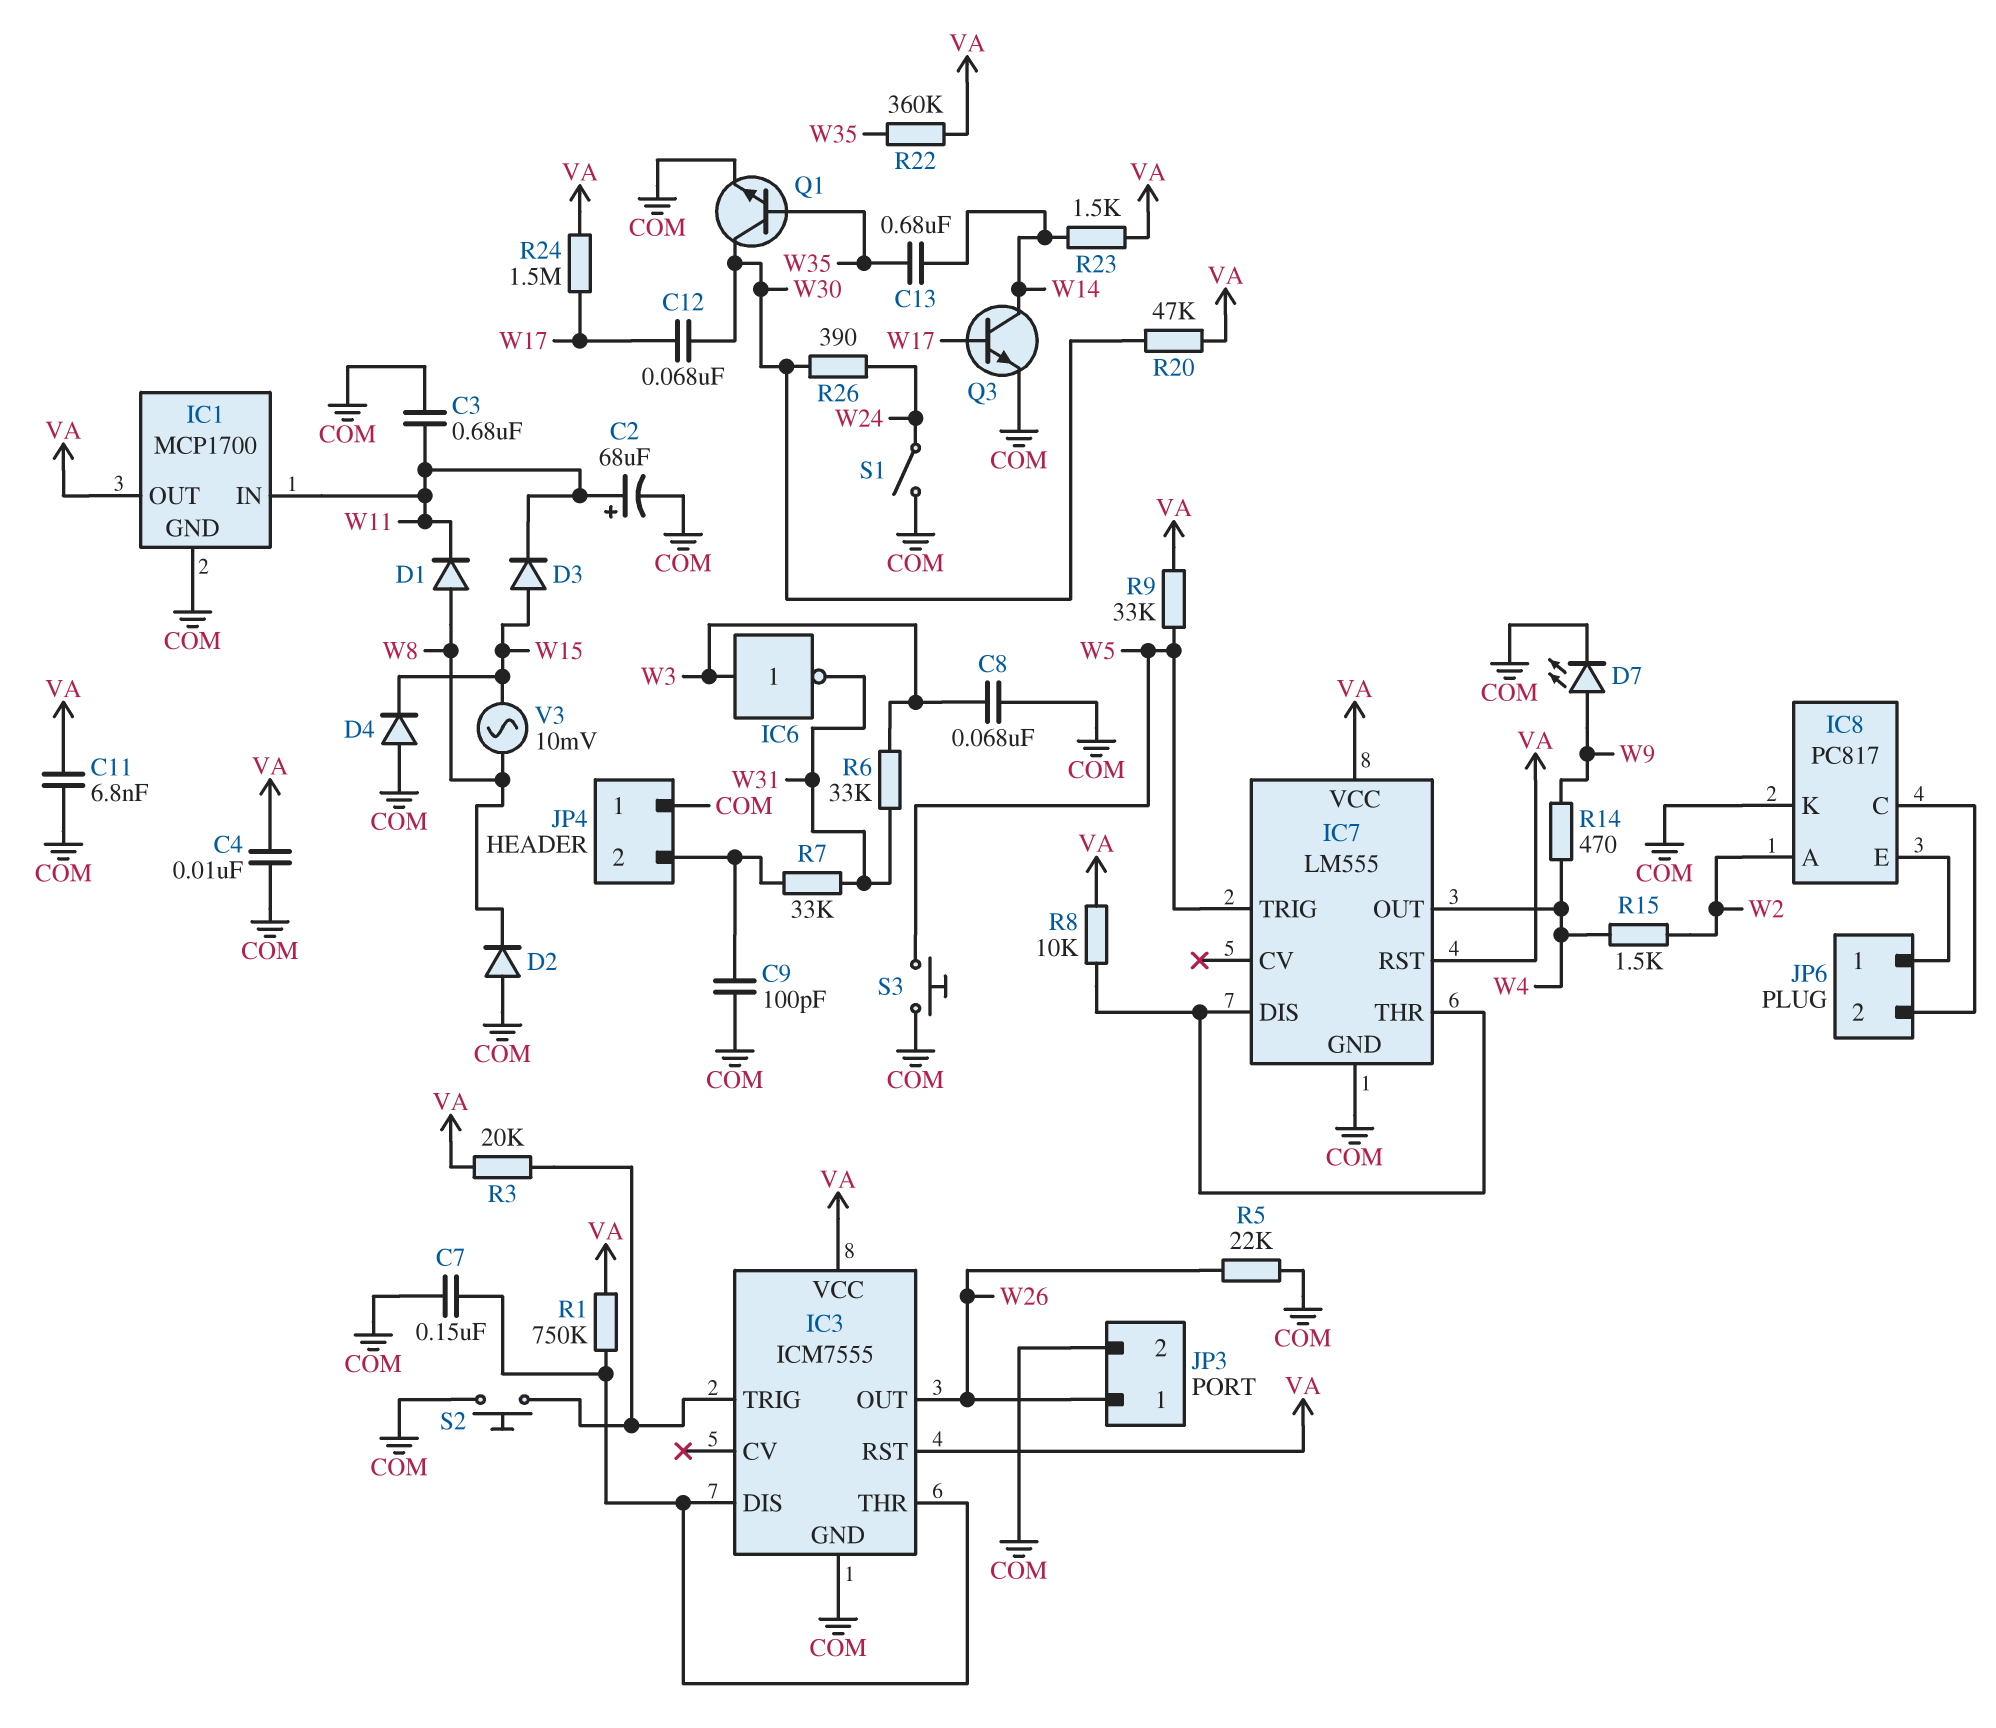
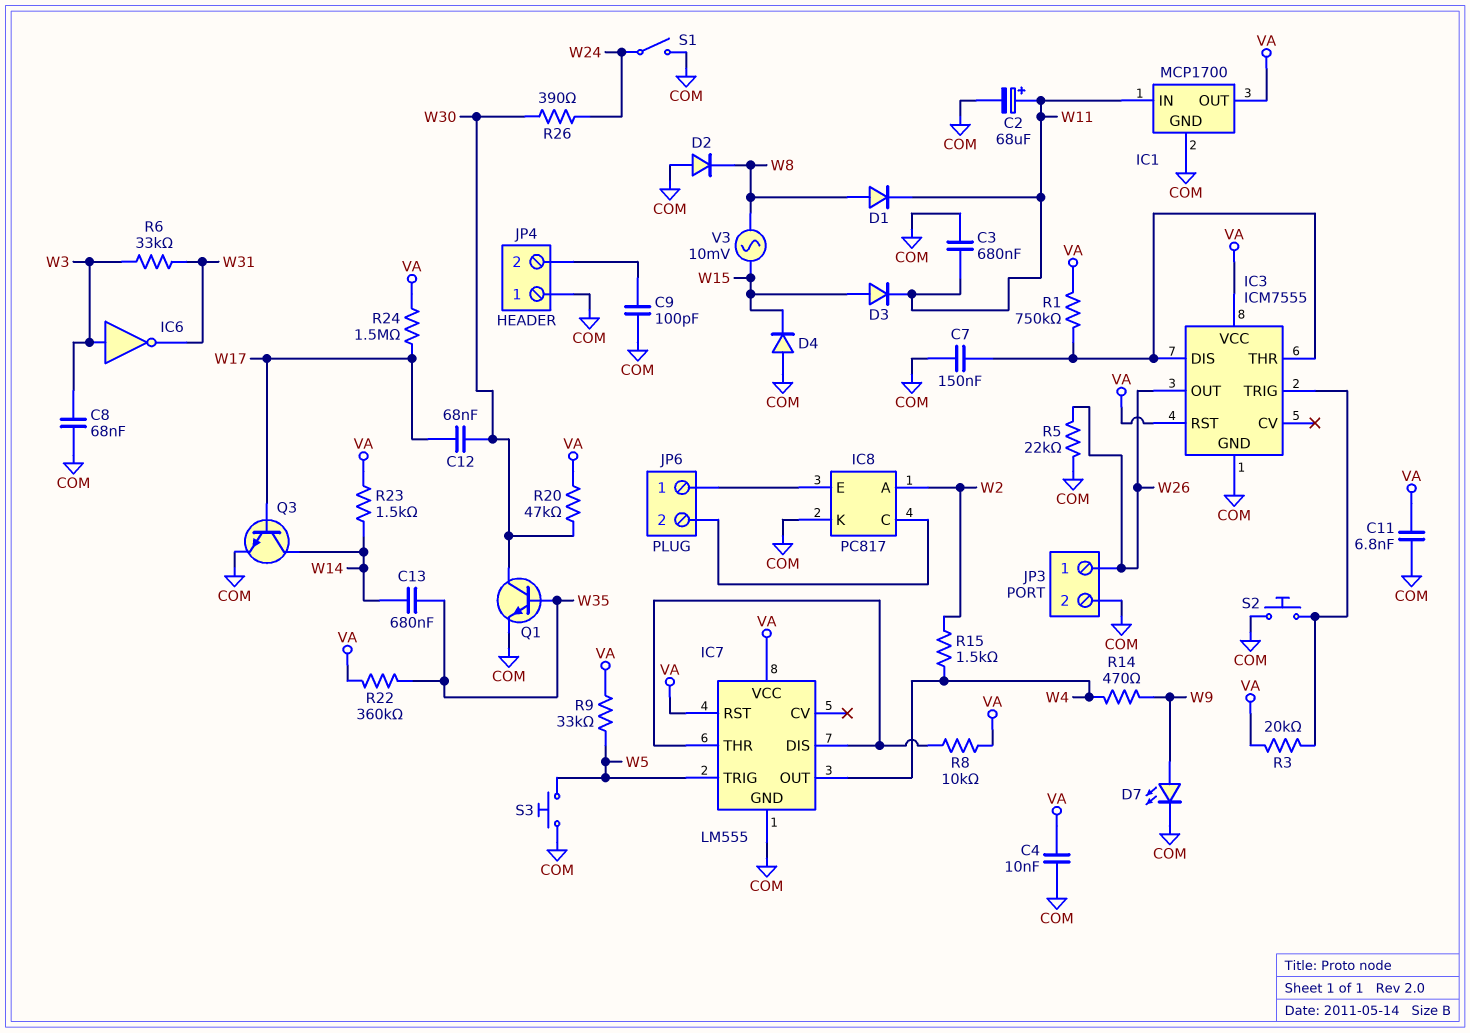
R7: 33k (JP4/2, W31) -> none

